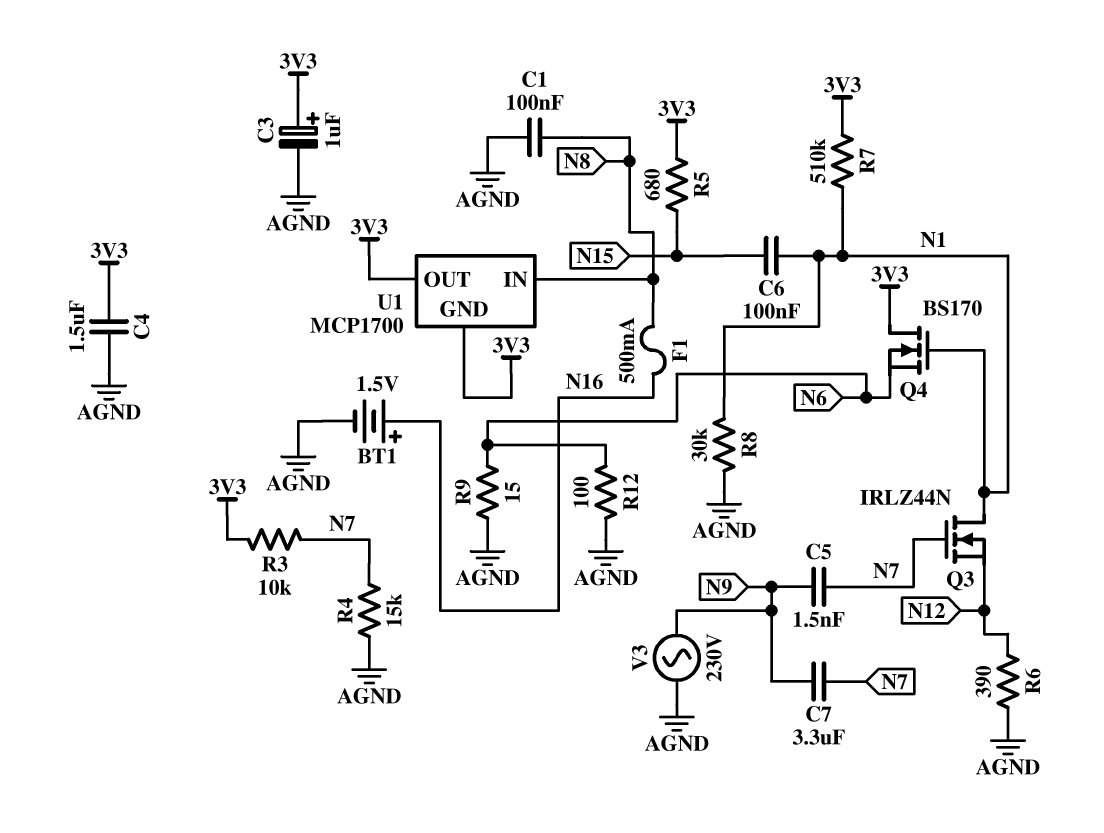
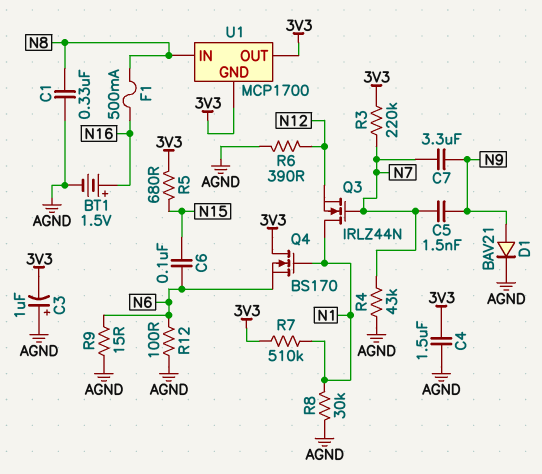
C1: 100nF (AGND, N8) -> 330nF (AGND, N8)
C3: 1uF (plus 3V3, minus AGND) -> 1uF (plus AGND, minus 3V3)
C6: 100nF (N1, N15) -> 100nF (N6, N15)
D1: none -> diode BAV21 (A N9, K AGND)
R3: 10k (3V3, N7) -> 220k (3V3, N7)
R4: 15k (AGND, N7) -> 43k (AGND, N7)
V3: AC 230V (AGND, N9) -> none

